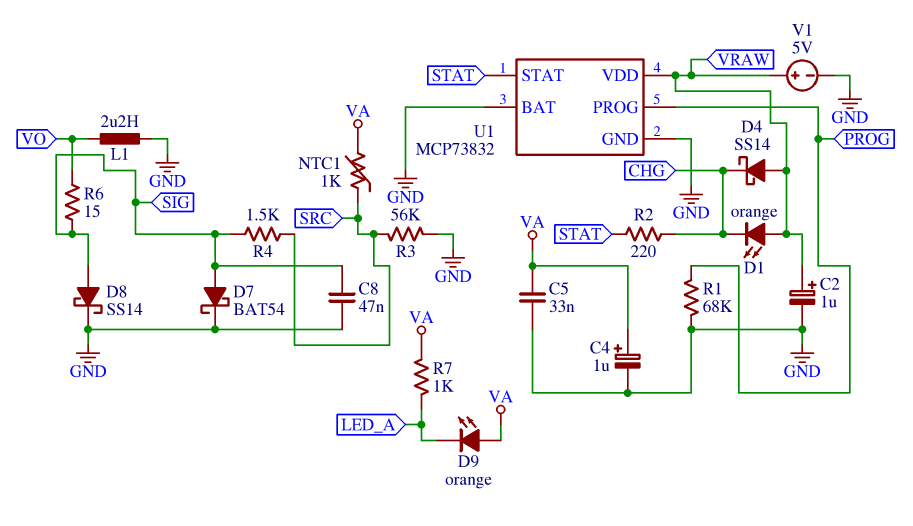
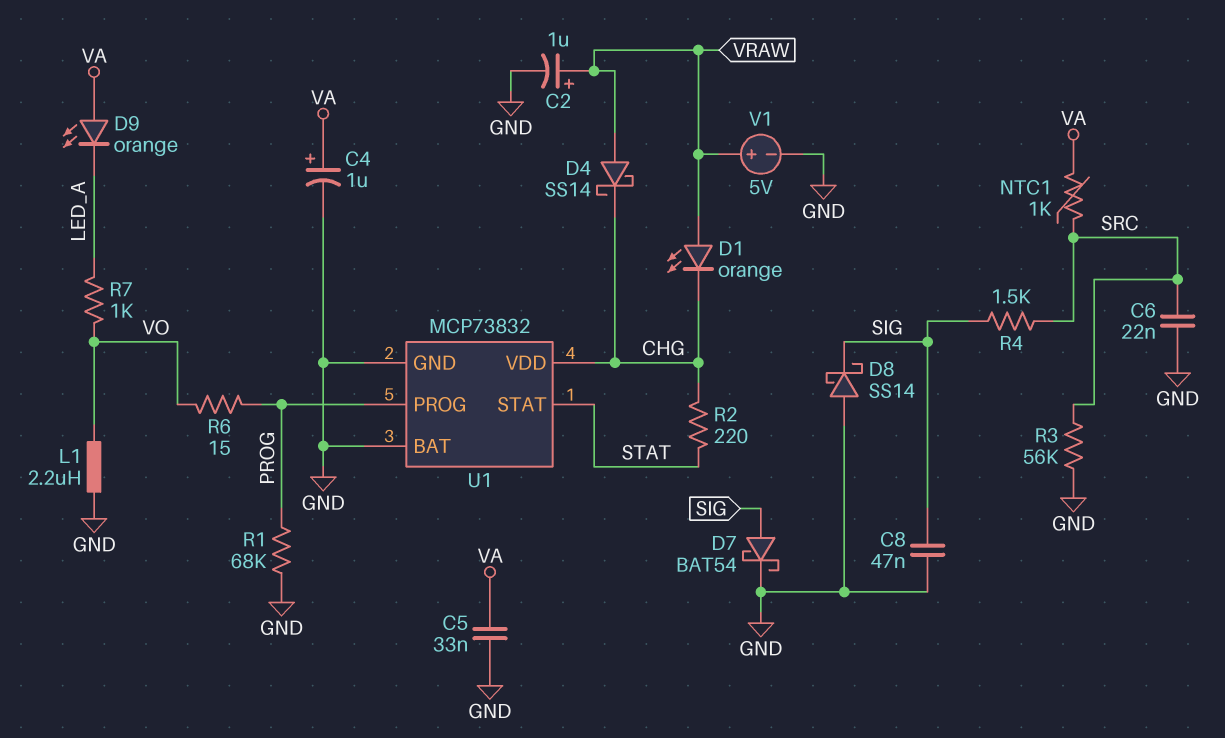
C6: none -> 22nF (GND, SRC)
D8: schottky SS14 (A SIG, K GND) -> schottky SS14 (A GND, K SIG)
R6: 15 (SIG, VO) -> 15 (PROG, VO)
R7: 1k (LED_A, VA) -> 1k (LED_A, VO)
U1 pin VDD: VRAW -> CHG

